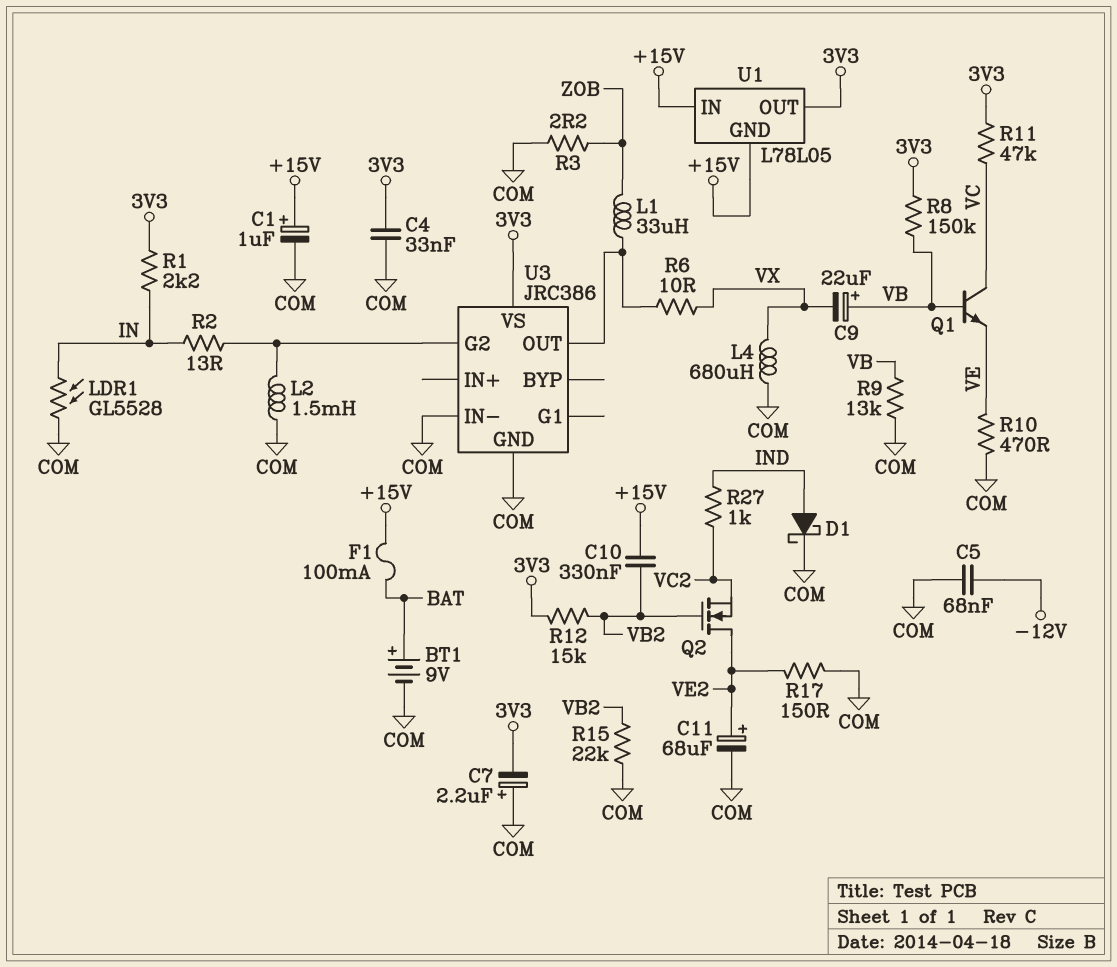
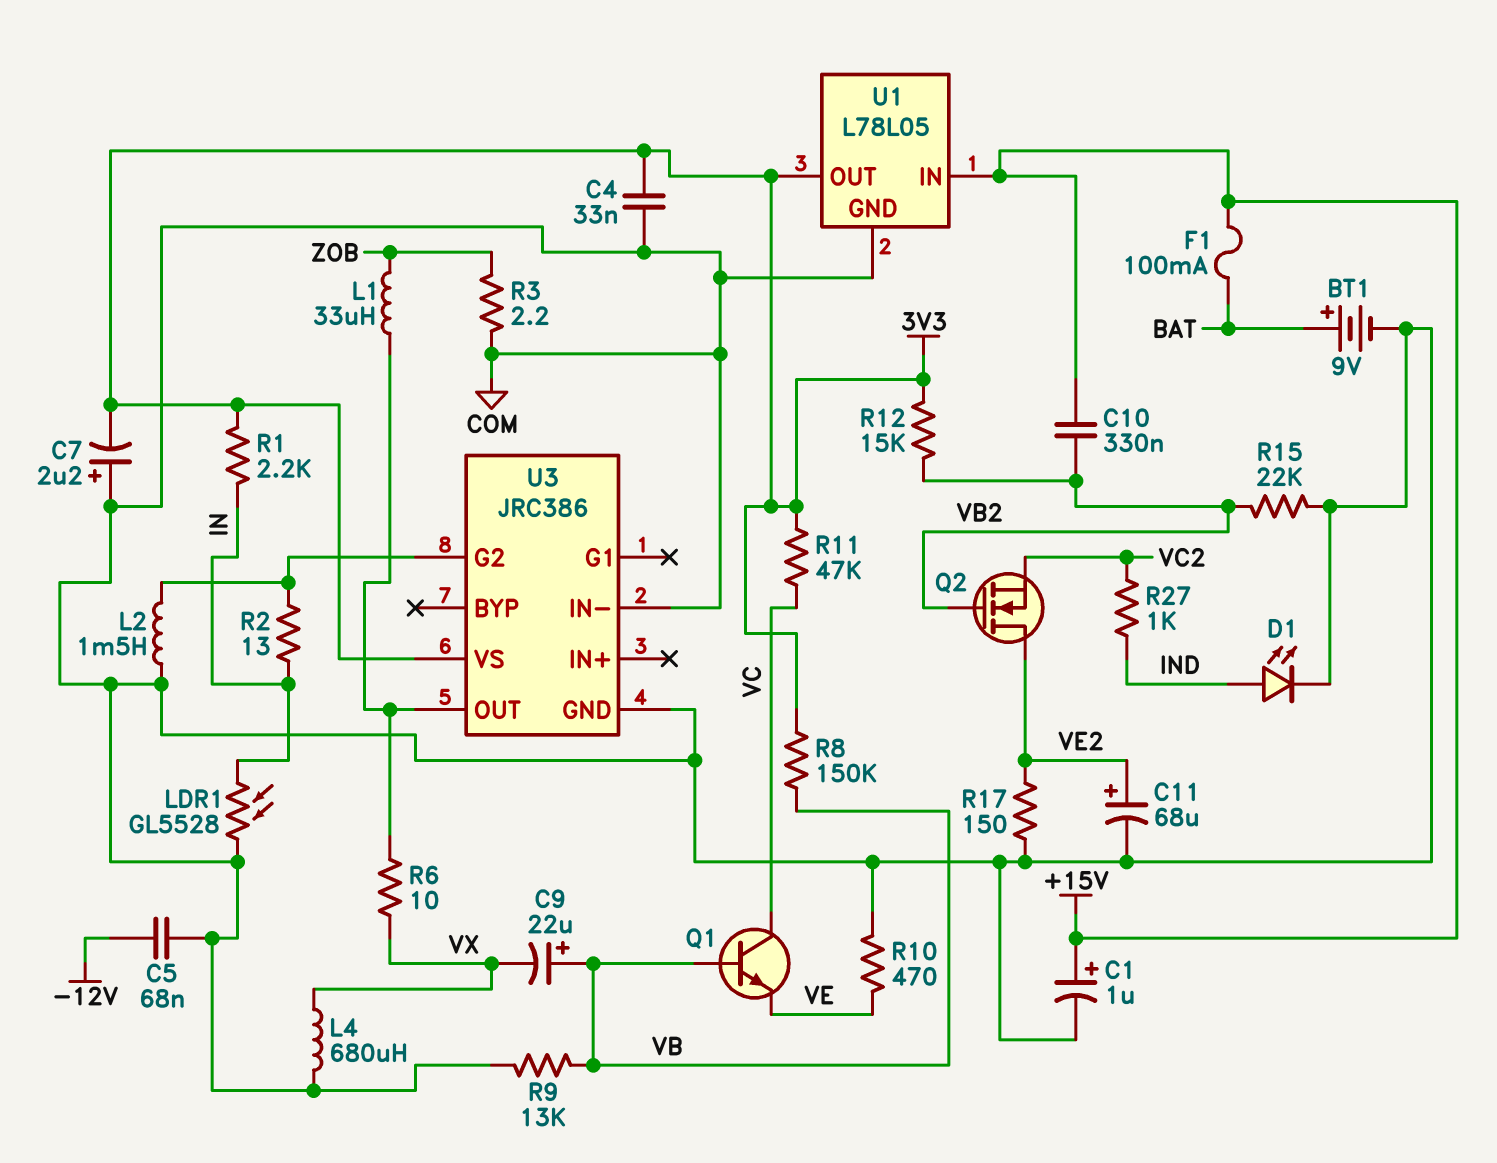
D1: schottky (A IND, K COM) -> LED (A IND, K COM)
U1 pin GND: +15V -> COM

